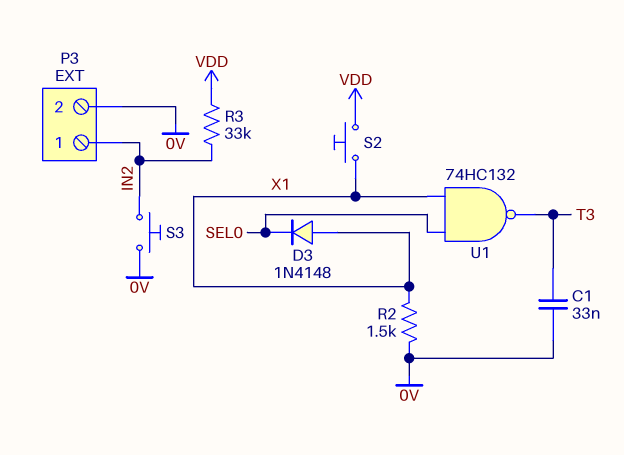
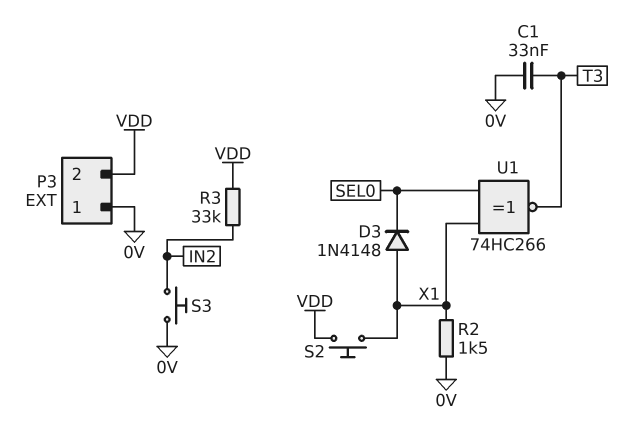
P3 pin 1: IN2 -> 0V
P3 pin 2: 0V -> VDD
U1: NAND 74HC132 (in SEL0, in X1, out T3) -> XNOR 74HC266 (in SEL0, in X1, out T3)

